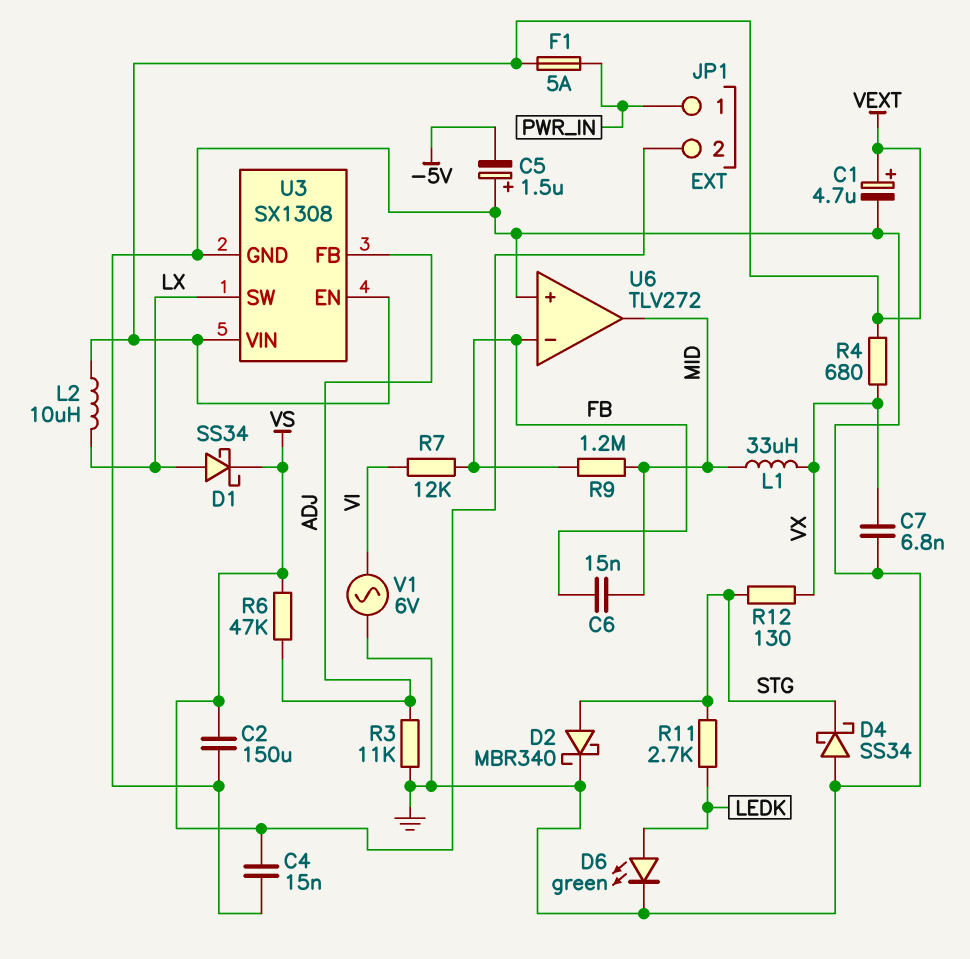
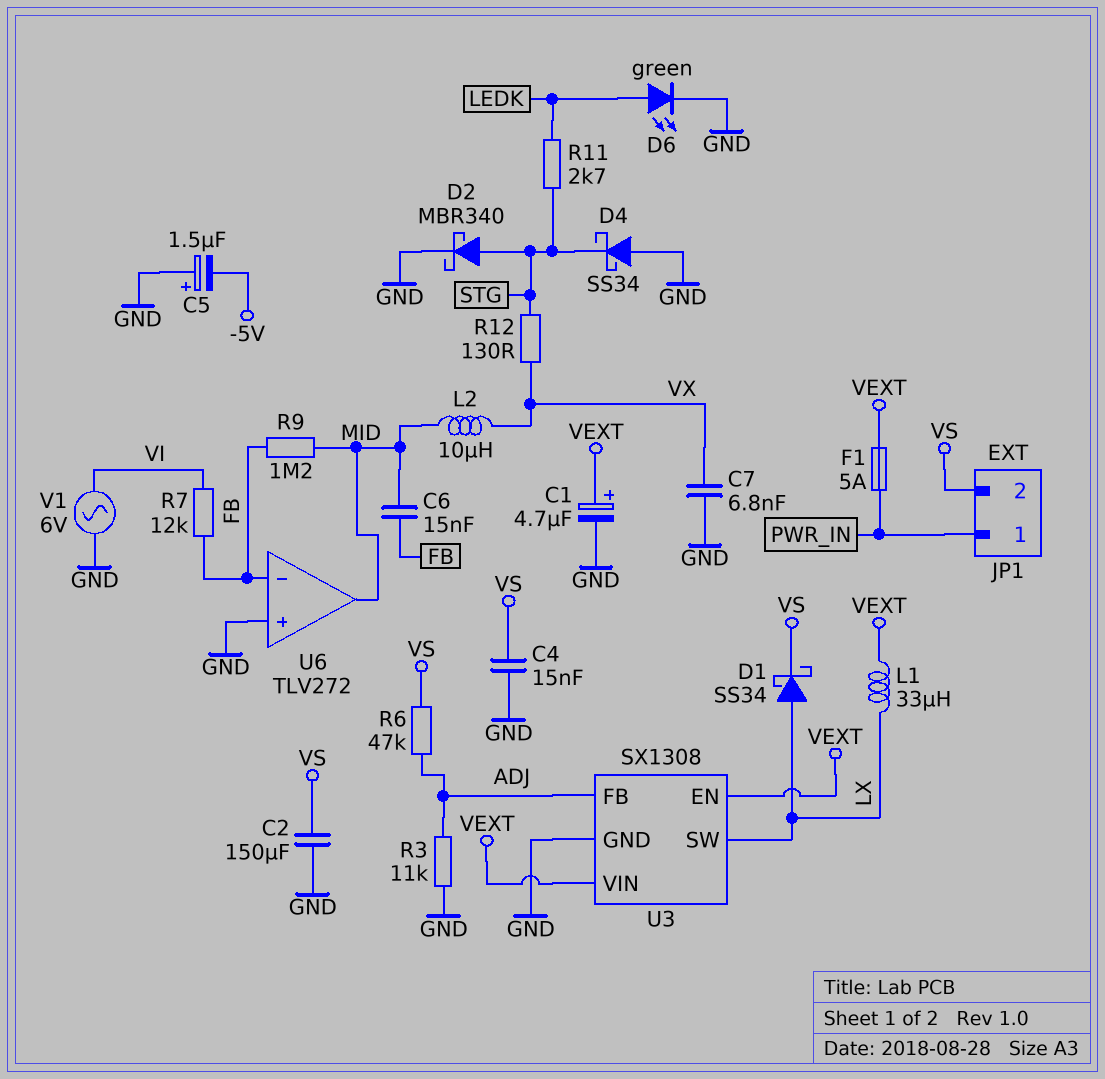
L1: 33uH (MID, VX) -> 33uH (LX, VEXT)
L2: 10uH (LX, VEXT) -> 10uH (MID, VX)
R4: 680 (VEXT, VX) -> none

